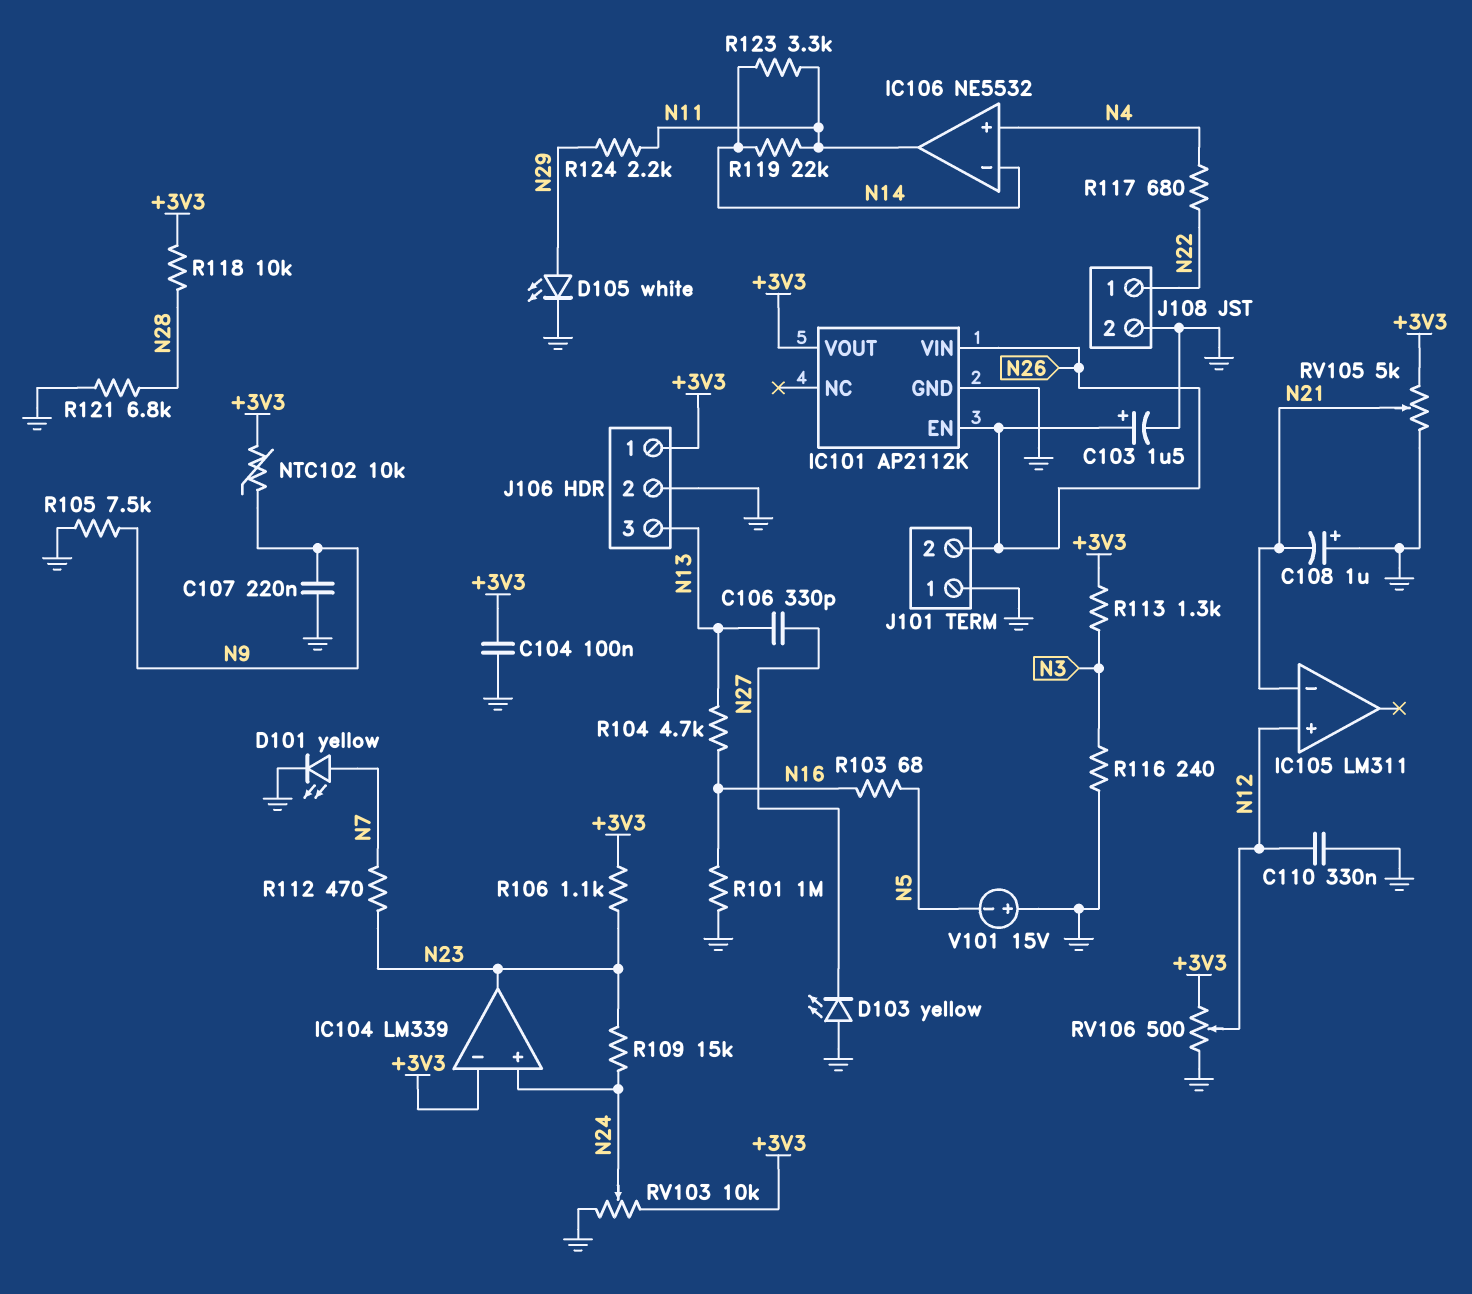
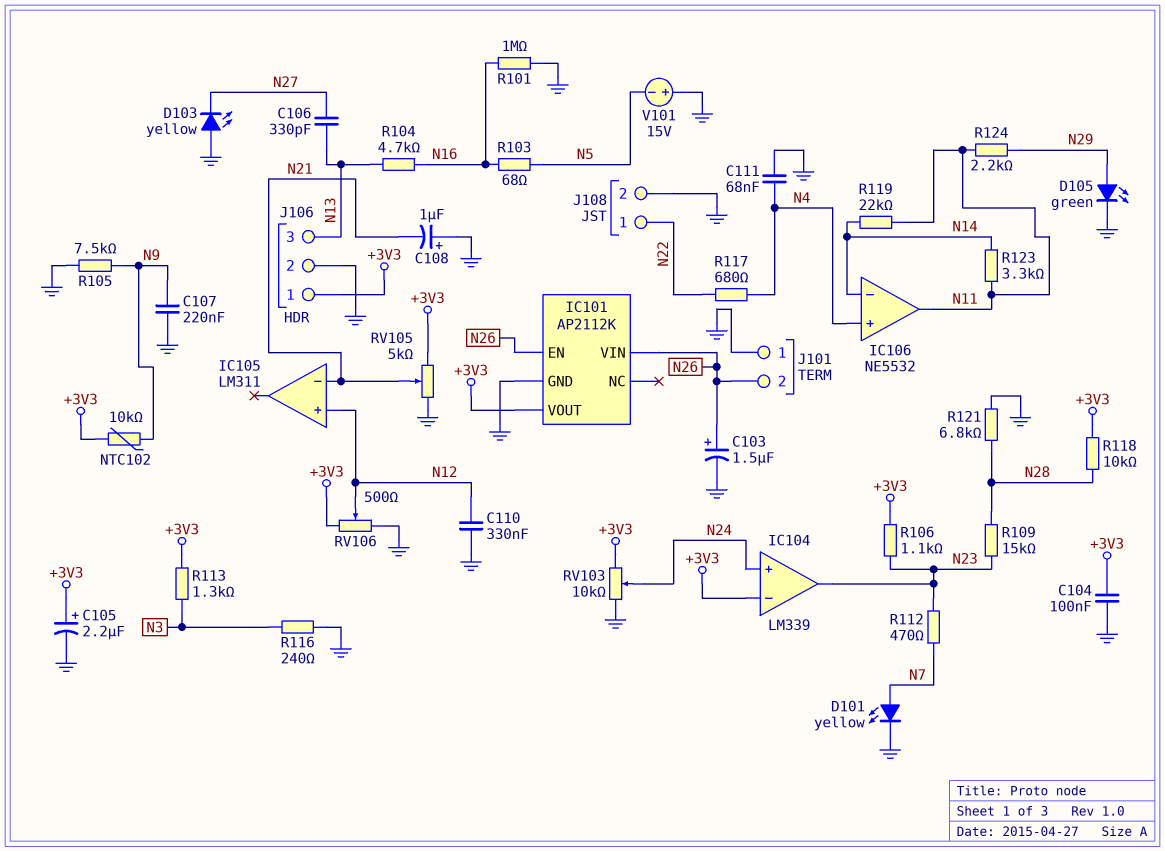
C105: none -> 2.2uF (plus +3V3, minus GND)
C111: none -> 68nF (GND, N4)
D105: LED white (A N29, K GND) -> LED green (A N29, K GND)
R109: 15k (N23, N24) -> 15k (N23, N28)

